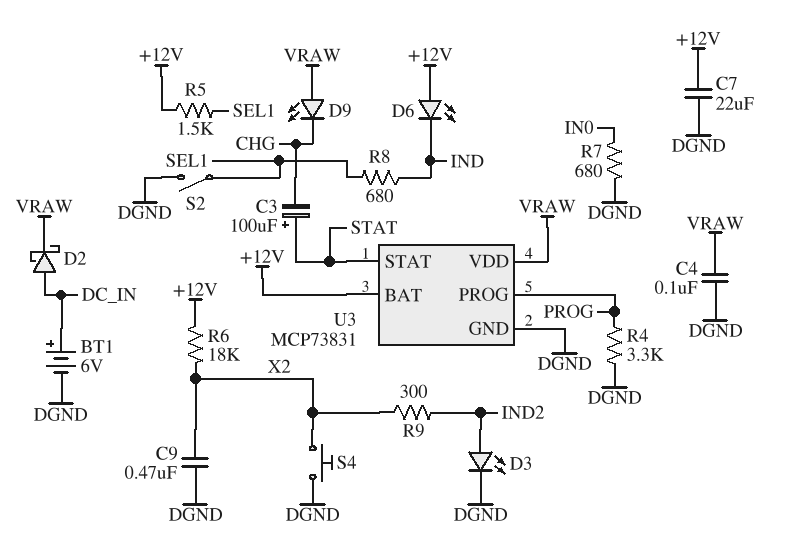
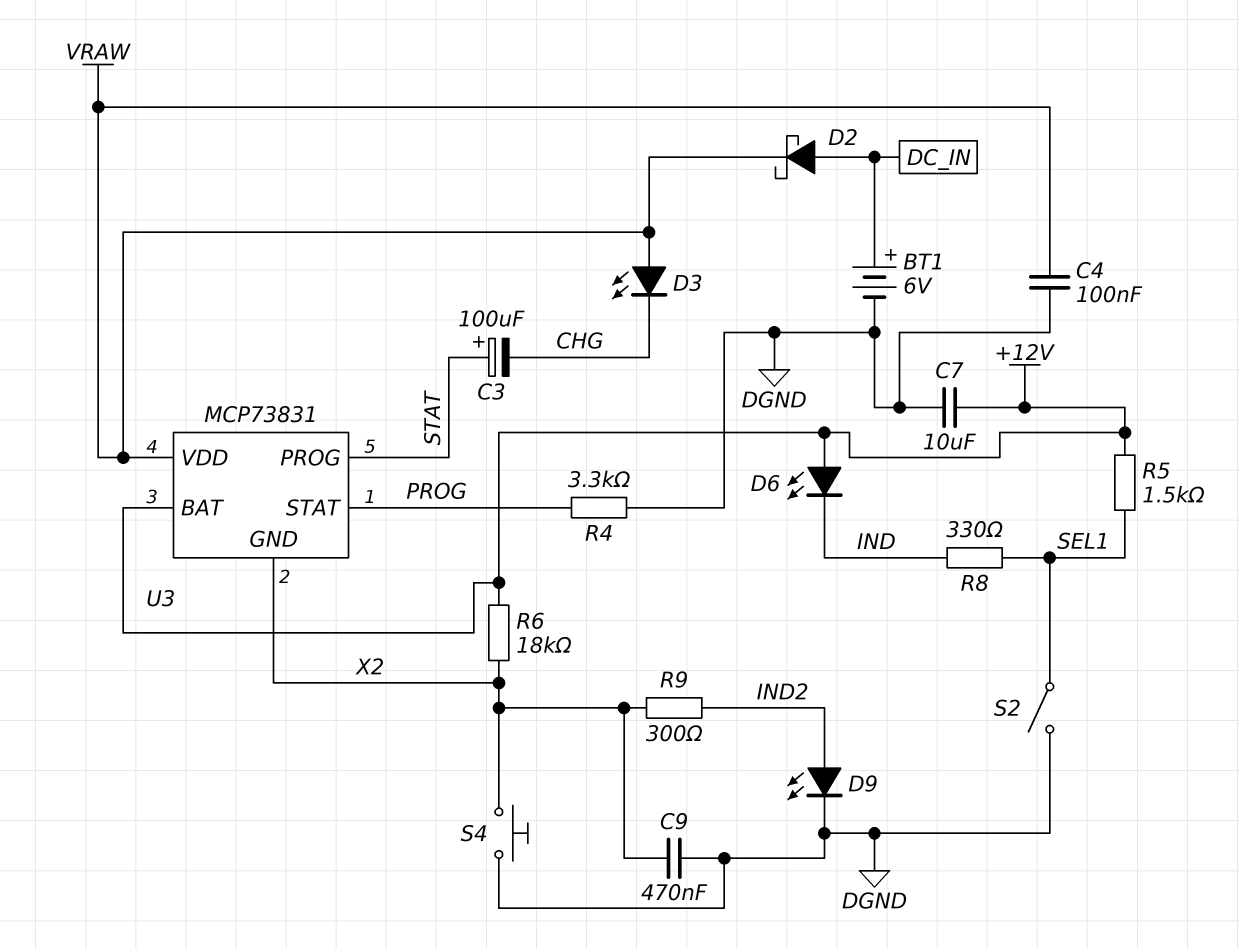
C7: 22uF (+12V, DGND) -> 10uF (+12V, DGND)
D3: LED (A IND2, K DGND) -> LED (A VRAW, K CHG)
D9: LED (A VRAW, K CHG) -> LED (A IND2, K DGND)
R7: 680 (DGND, IN0) -> none
R8: 680 (IND, SEL1) -> 330 (IND, SEL1)
U3 pin GND: DGND -> X2
U3 pin PROG: PROG -> STAT
U3 pin STAT: STAT -> PROG

